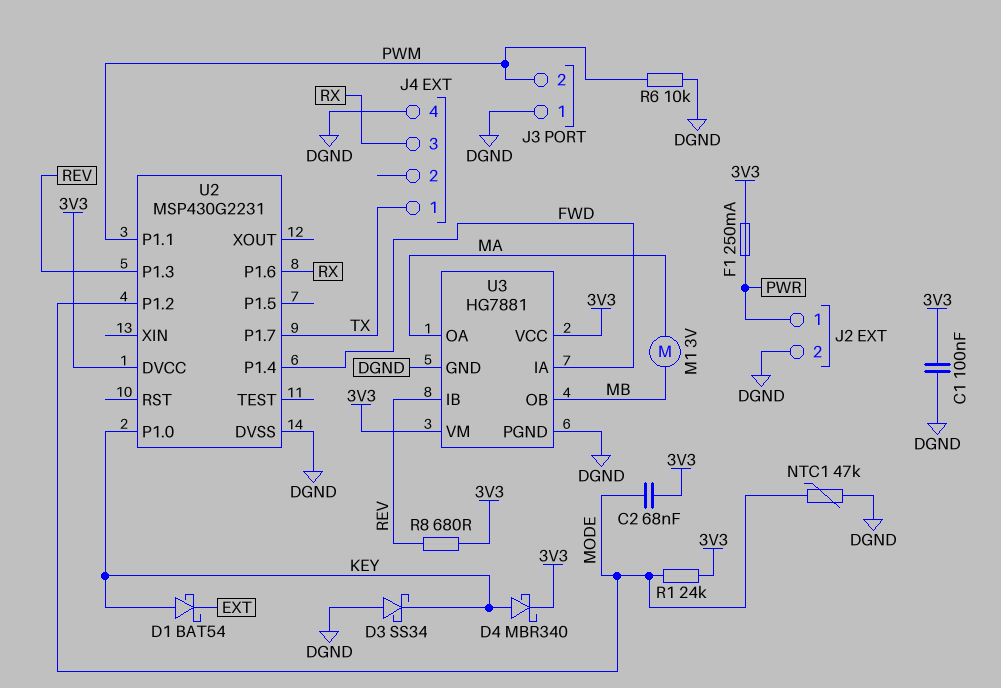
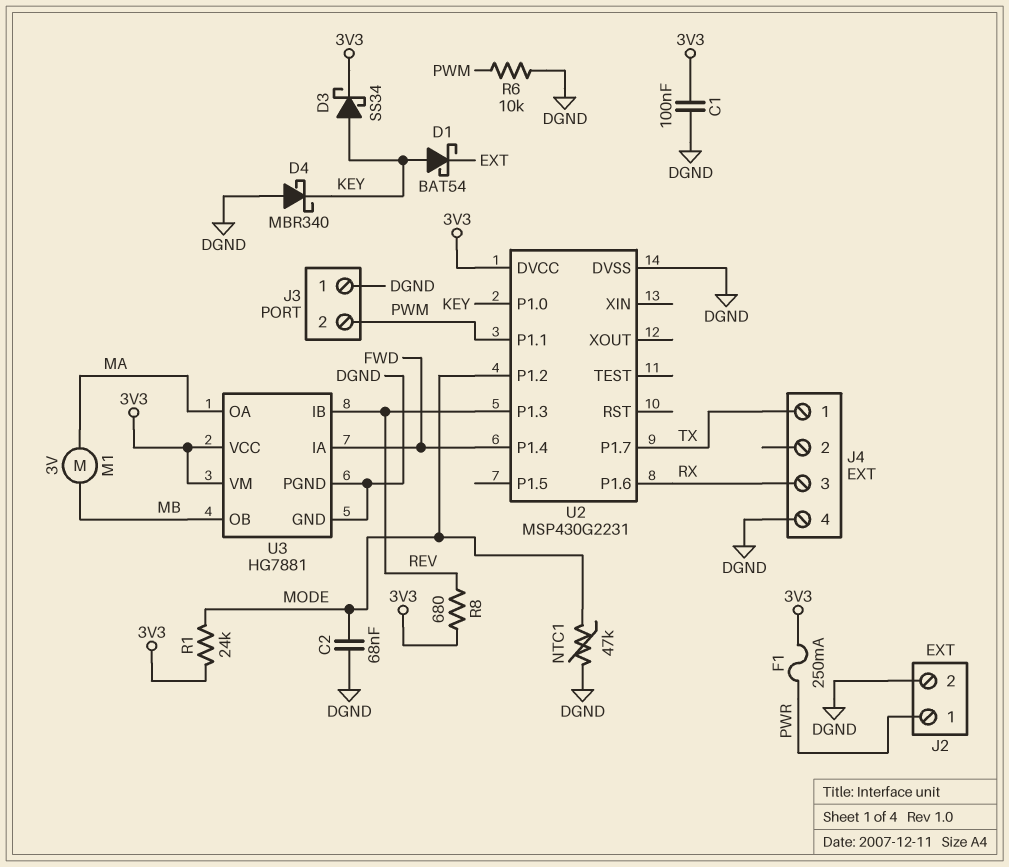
C2: 68nF (3V3, MODE) -> 68nF (DGND, MODE)
D3: schottky SS34 (A DGND, K KEY) -> schottky SS34 (A KEY, K 3V3)
D4: schottky MBR340 (A KEY, K 3V3) -> schottky MBR340 (A DGND, K KEY)

